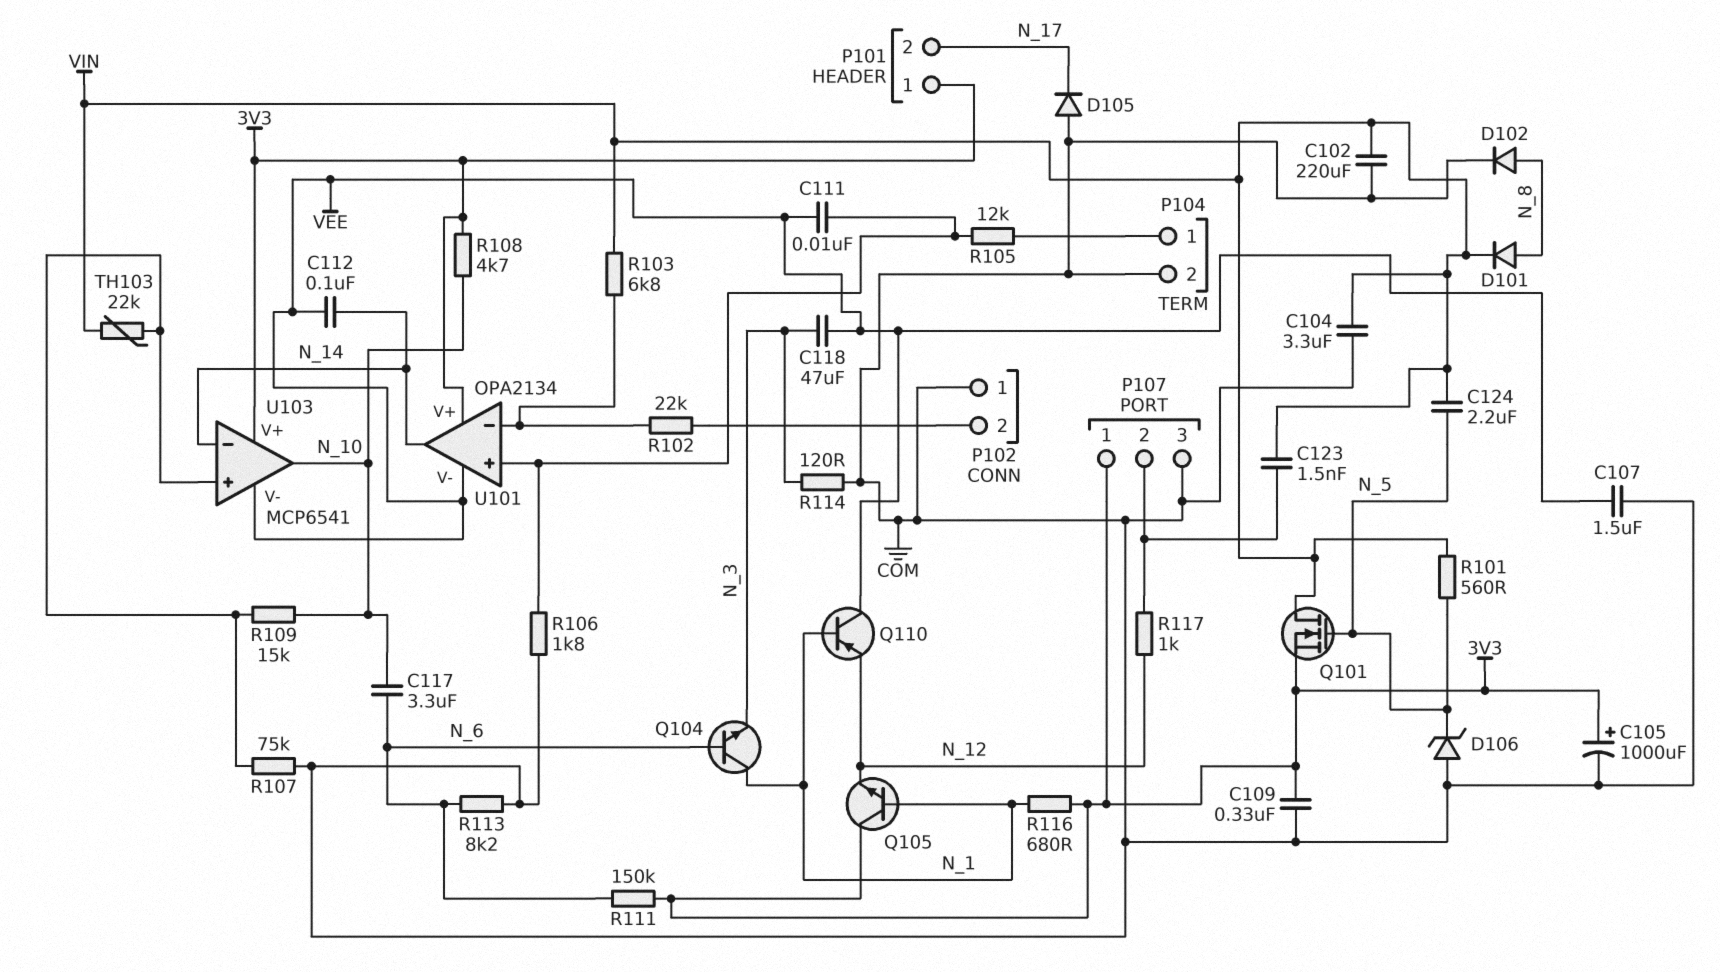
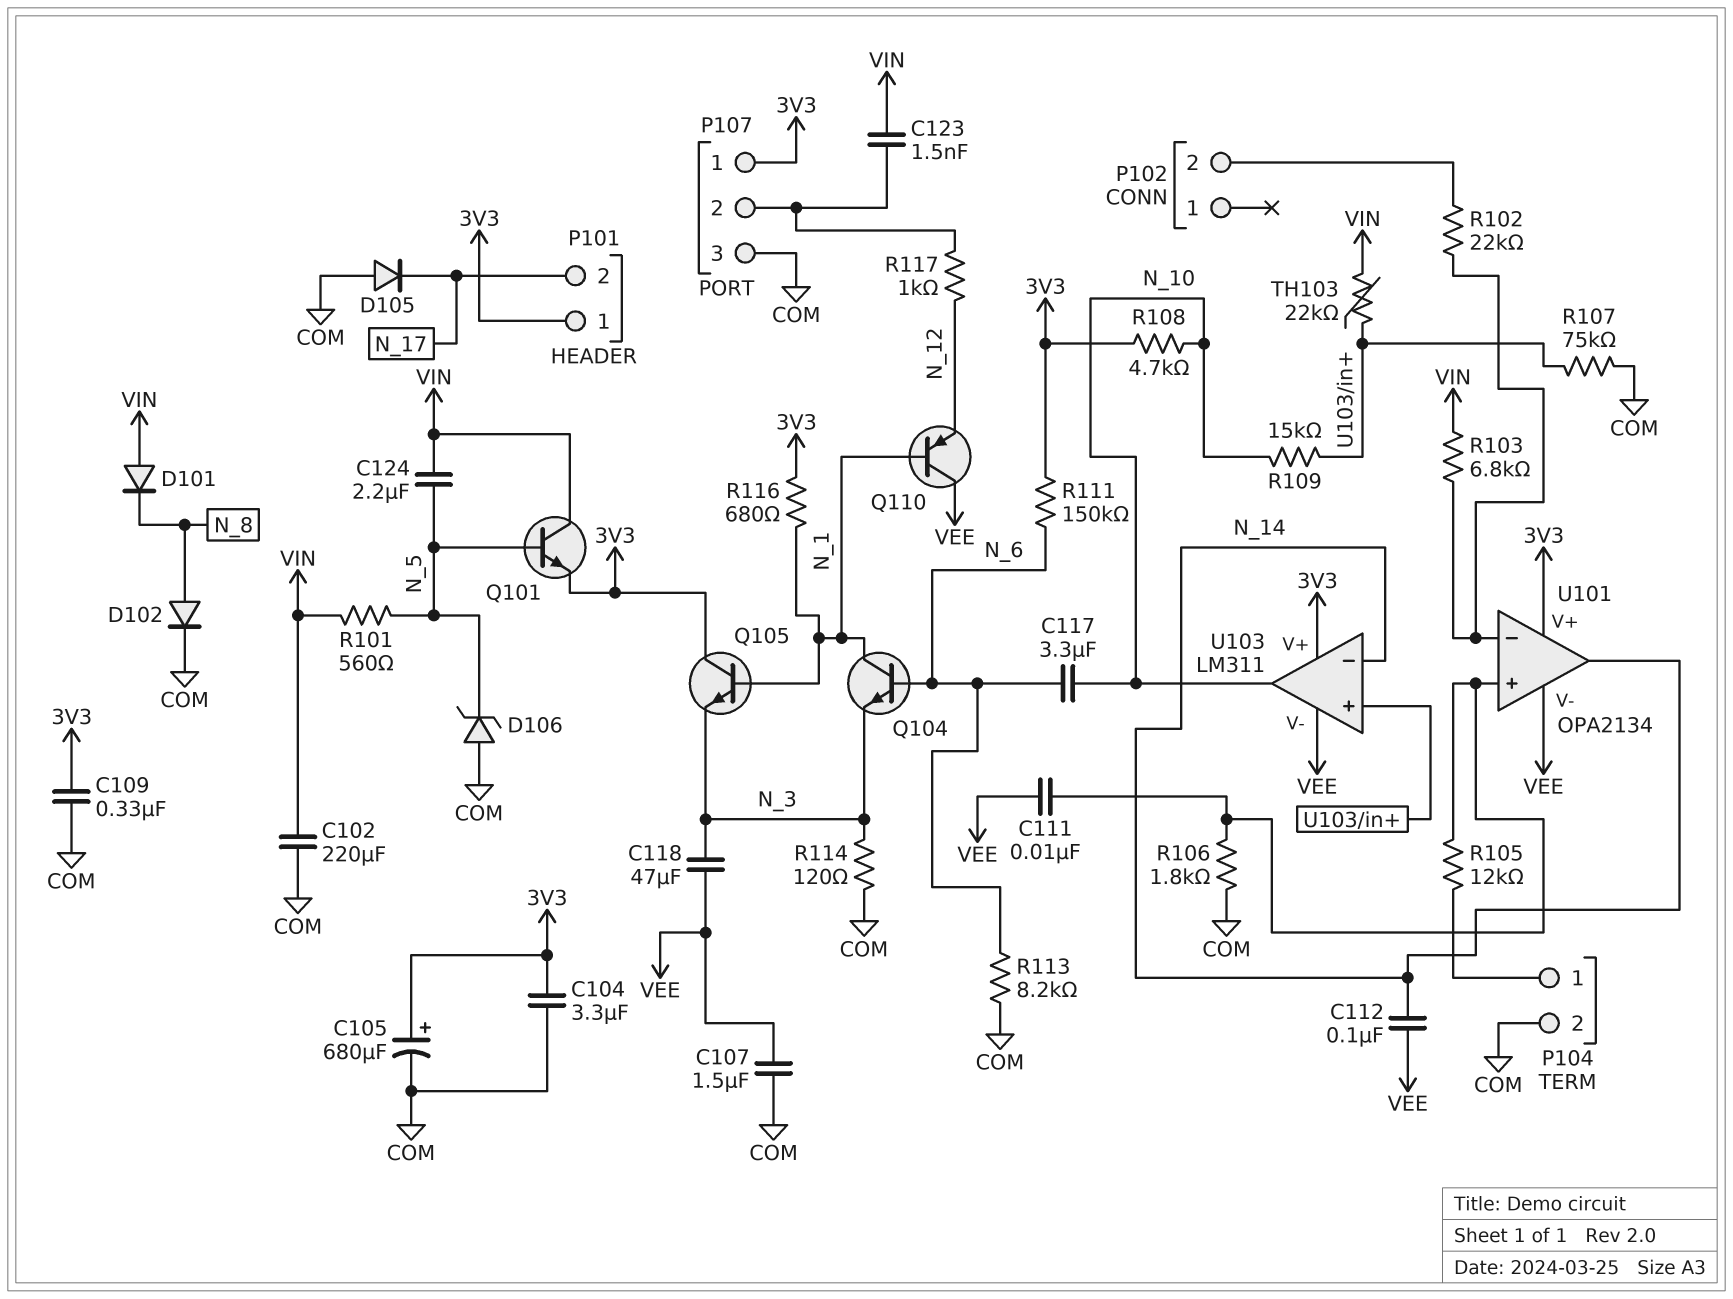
C104: 3.3uF (COM, VIN) -> 3.3uF (3V3, COM)
C105: 1000uF (plus 3V3, minus COM) -> 680uF (plus 3V3, minus COM)
D101: diode (A N_8, K VIN) -> diode (A VIN, K N_8)
P102 pin 1: COM -> none
Q101: NMOS (G N_5, D VIN, S 3V3) -> NPN (B N_5, C VIN, E 3V3)
Q105: NPN (B N_1, C 3V3, E N_12) -> NPN (B N_1, C 3V3, E N_3)
U103: MCP6541 -> LM311

